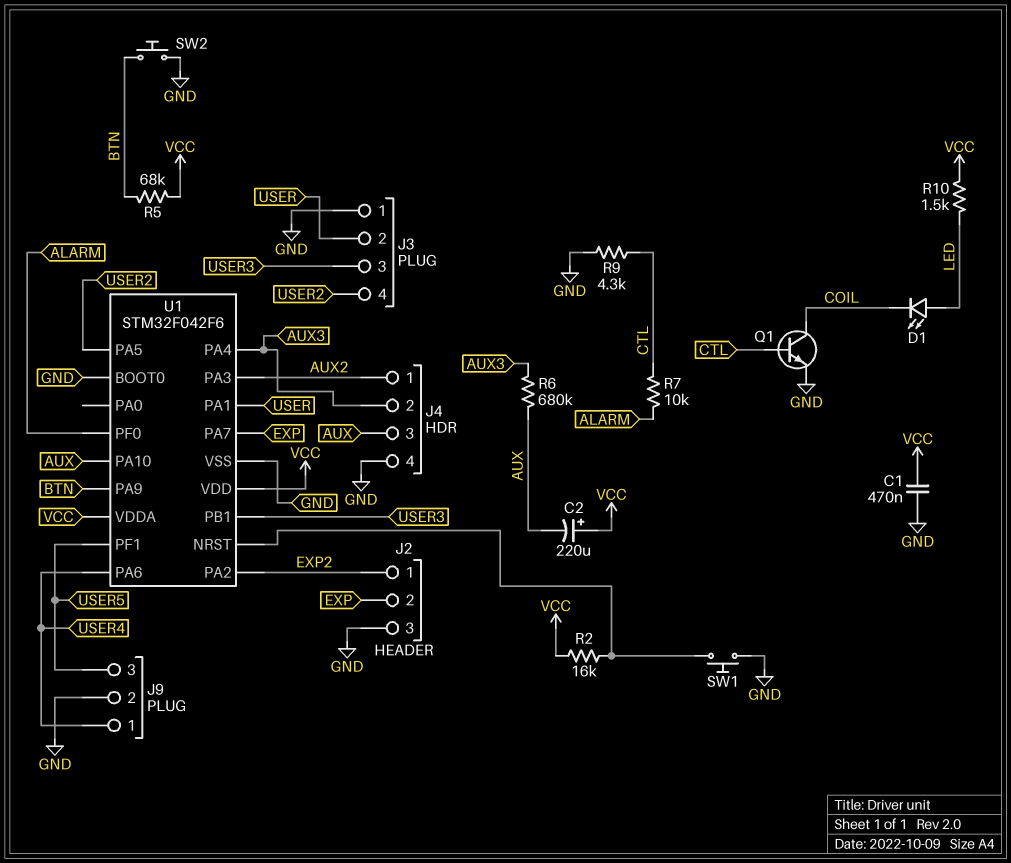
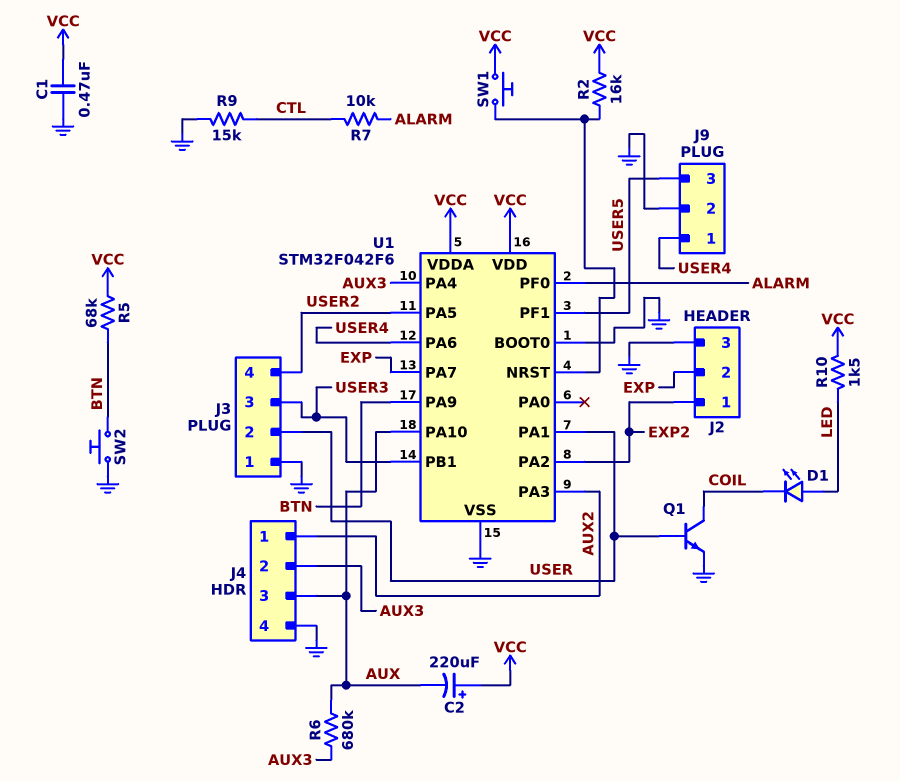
Q1: NPN (B CTL, C COIL, E GND) -> NPN (B USER, C COIL, E GND)
R9: 4.3k (CTL, GND) -> 15k (CTL, GND)
SW1: button (GND, U1/NRST) -> button (U1/NRST, VCC)

